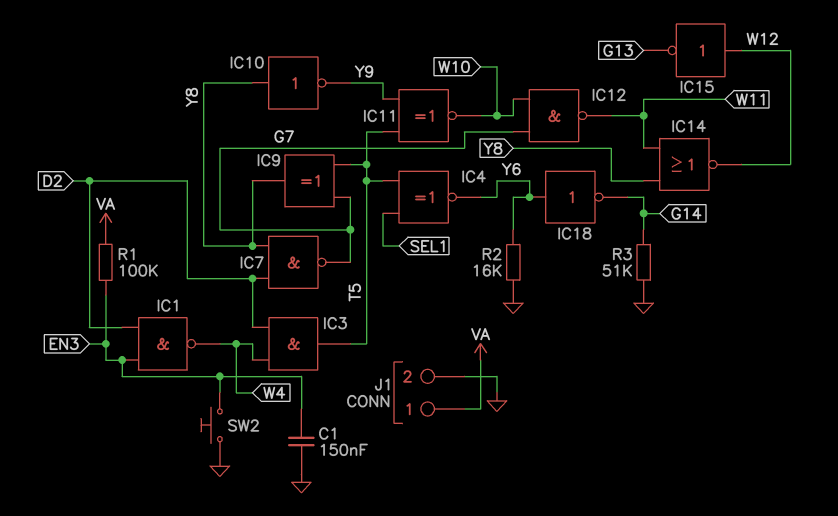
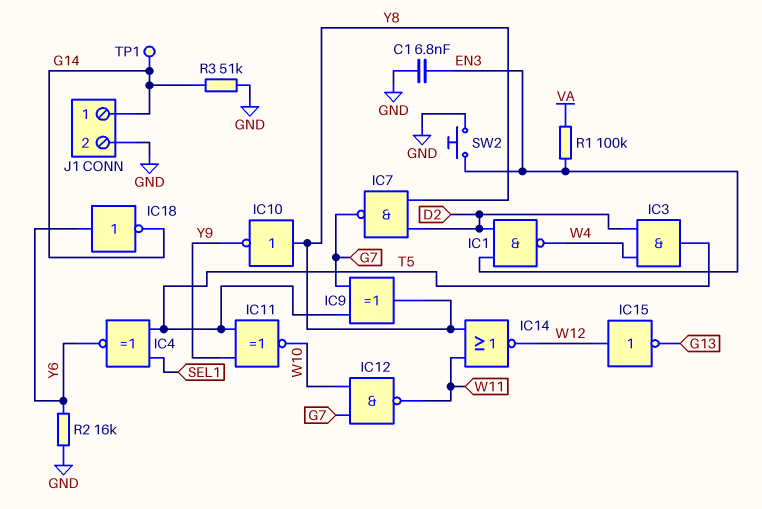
C1: 150nF (EN3, GND) -> 6.8nF (EN3, GND)
J1 pin 1: VA -> G14
TP1: none -> test point (G14)

